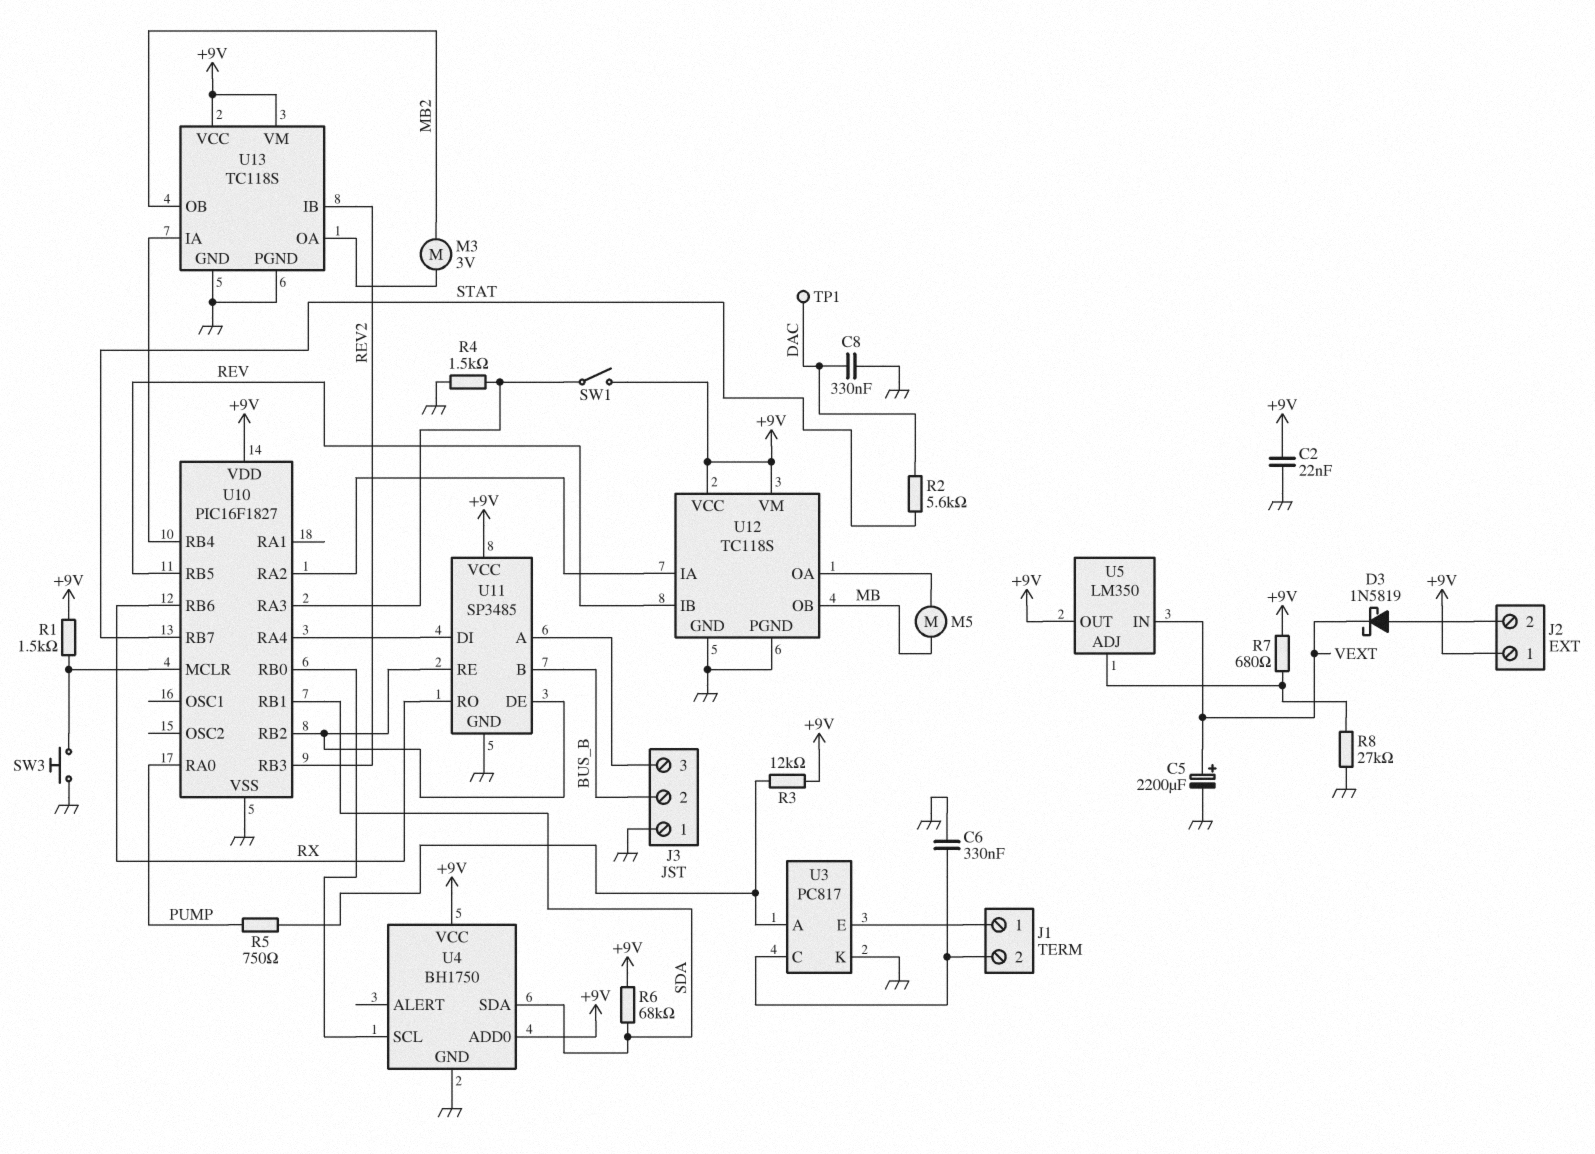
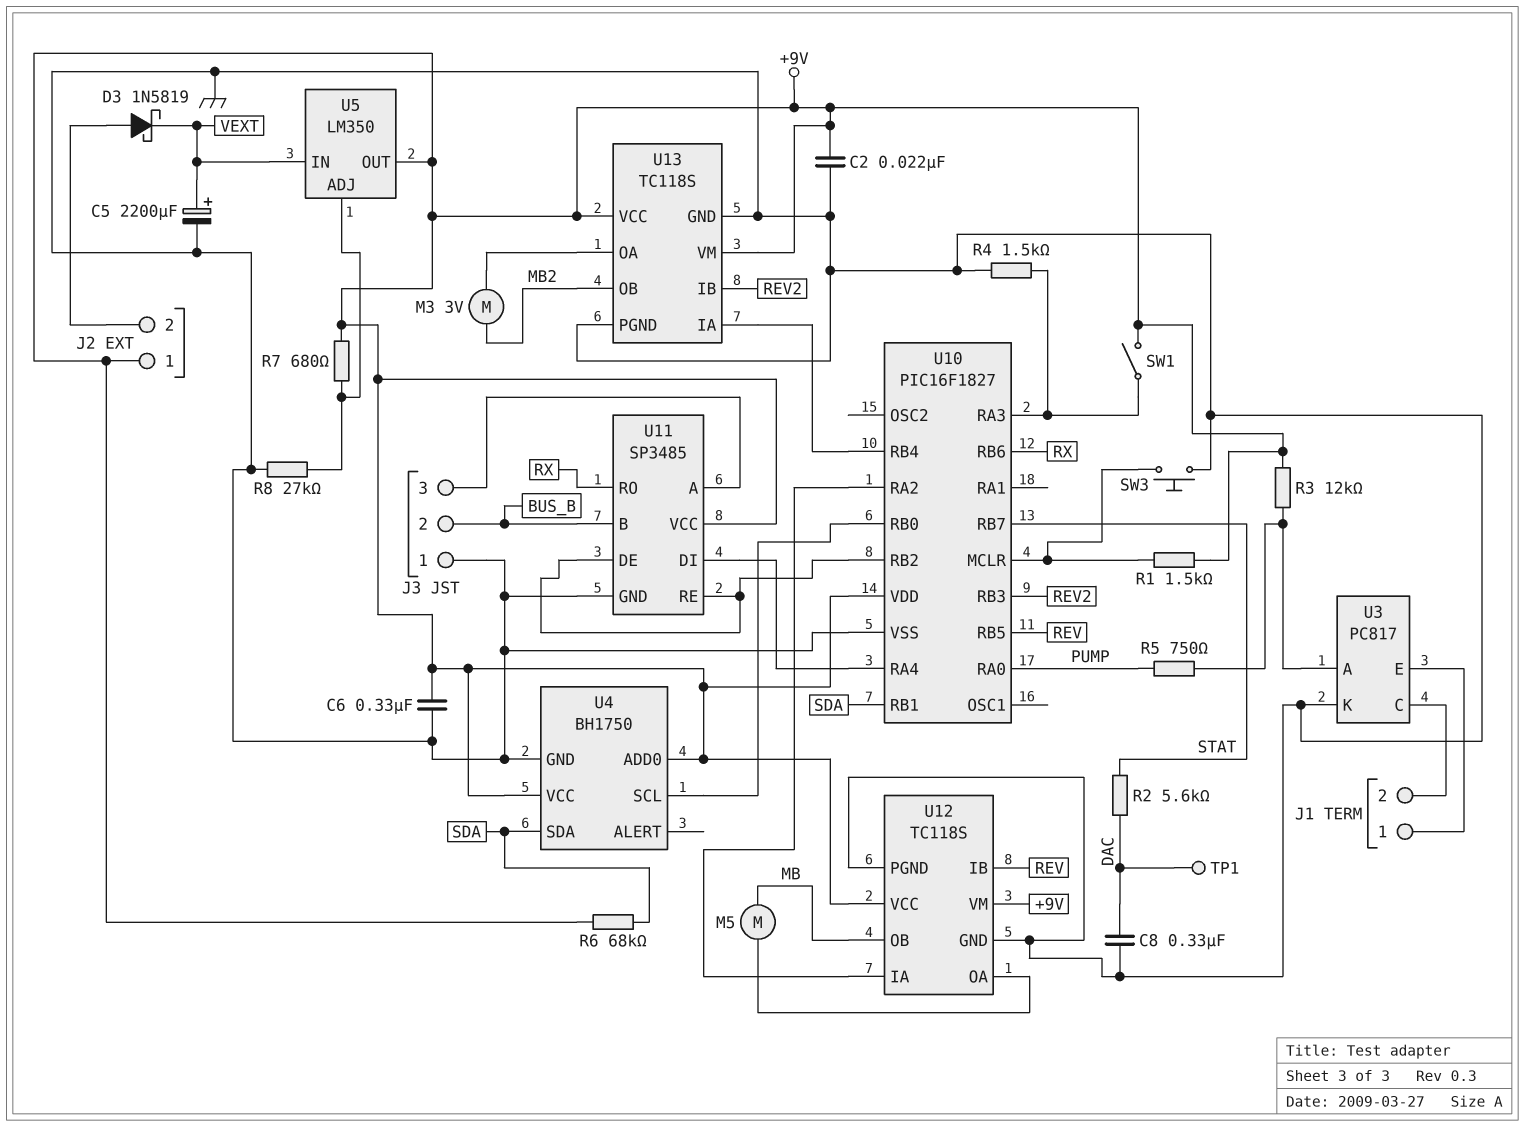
C6: 330nF (GND, J1/2) -> 330nF (+9V, GND)

